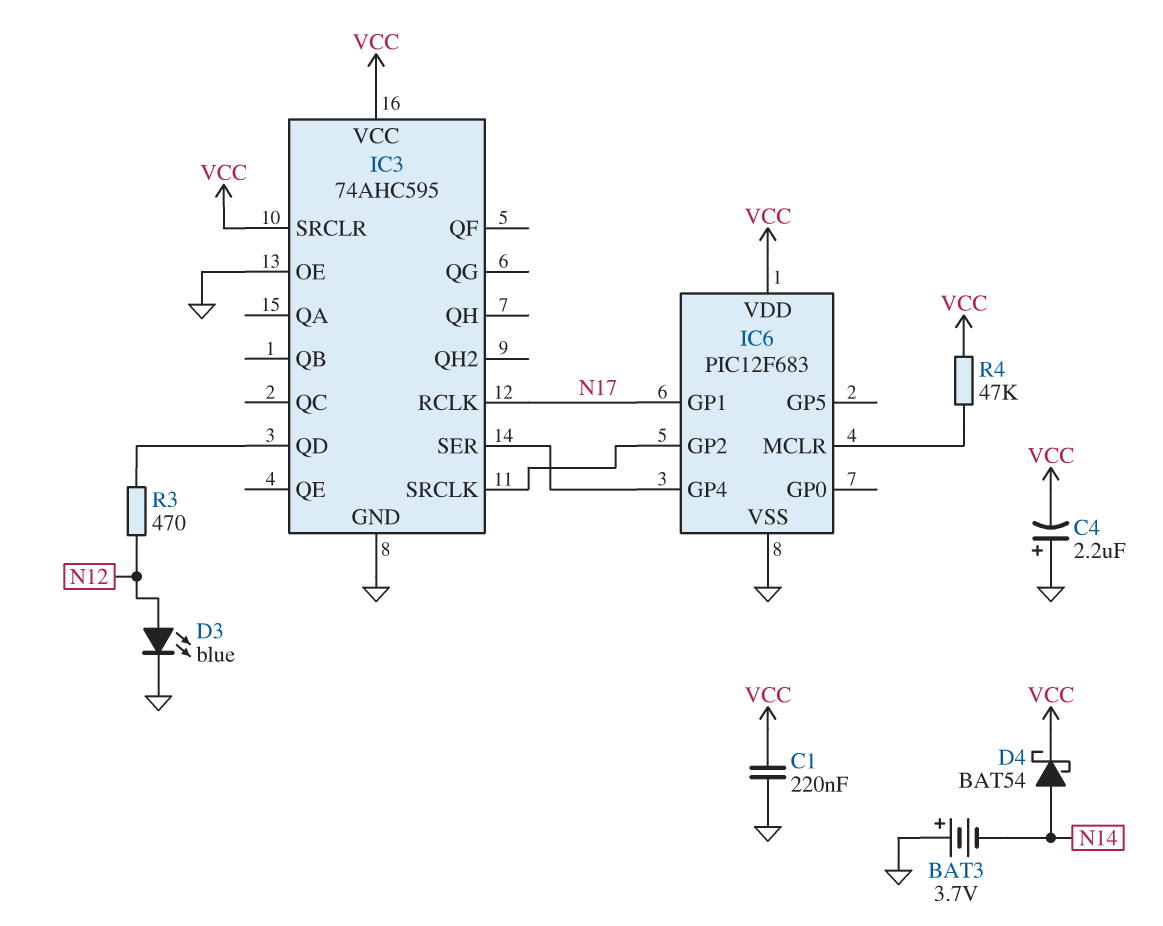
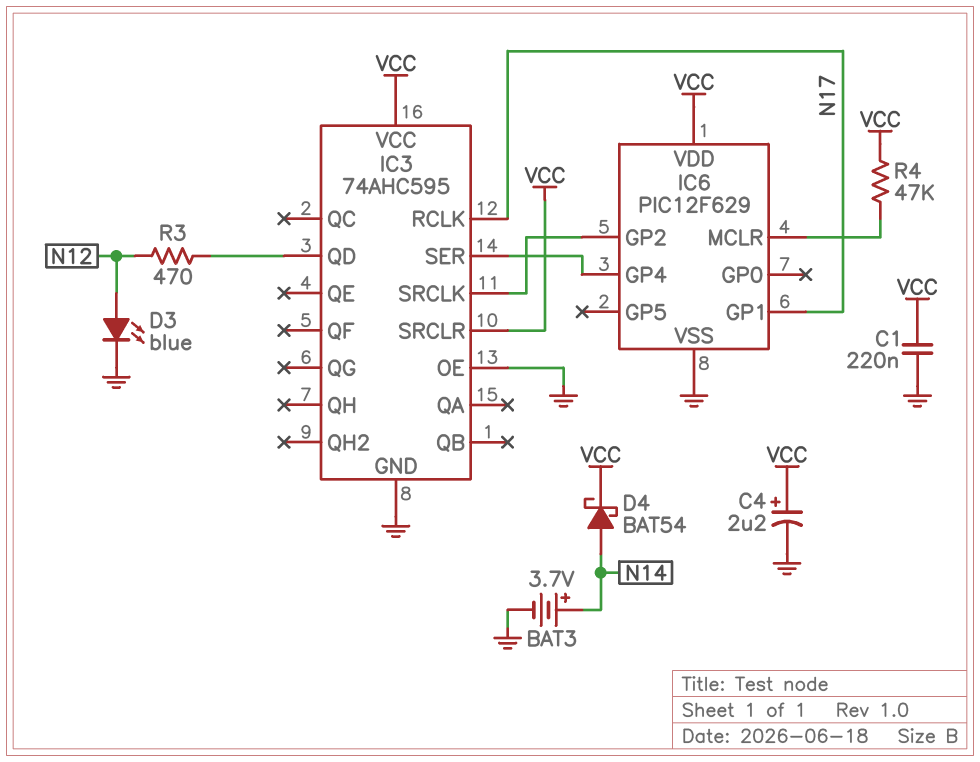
BAT3: 3.7V (plus GND, minus N14) -> 3.7V (plus N14, minus GND)
C4: 2.2uF (plus GND, minus VCC) -> 2.2uF (plus VCC, minus GND)
IC6: PIC12F683 -> PIC12F629

